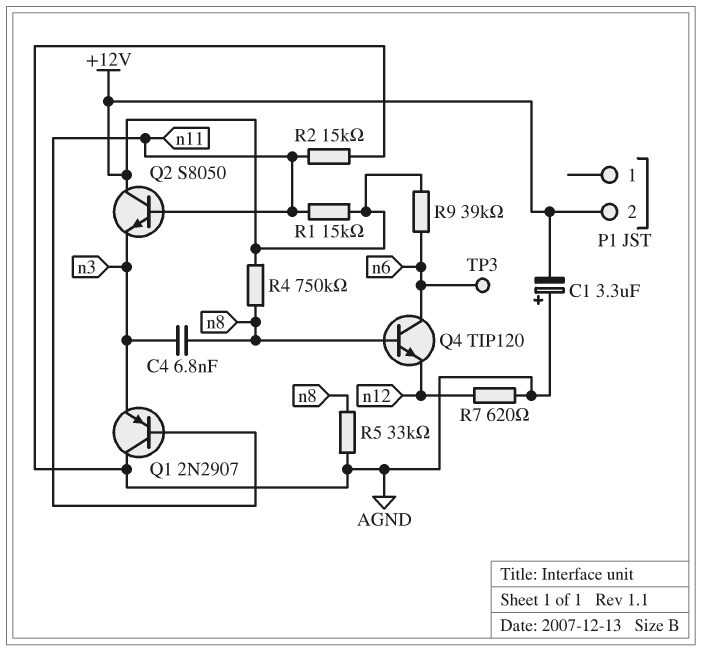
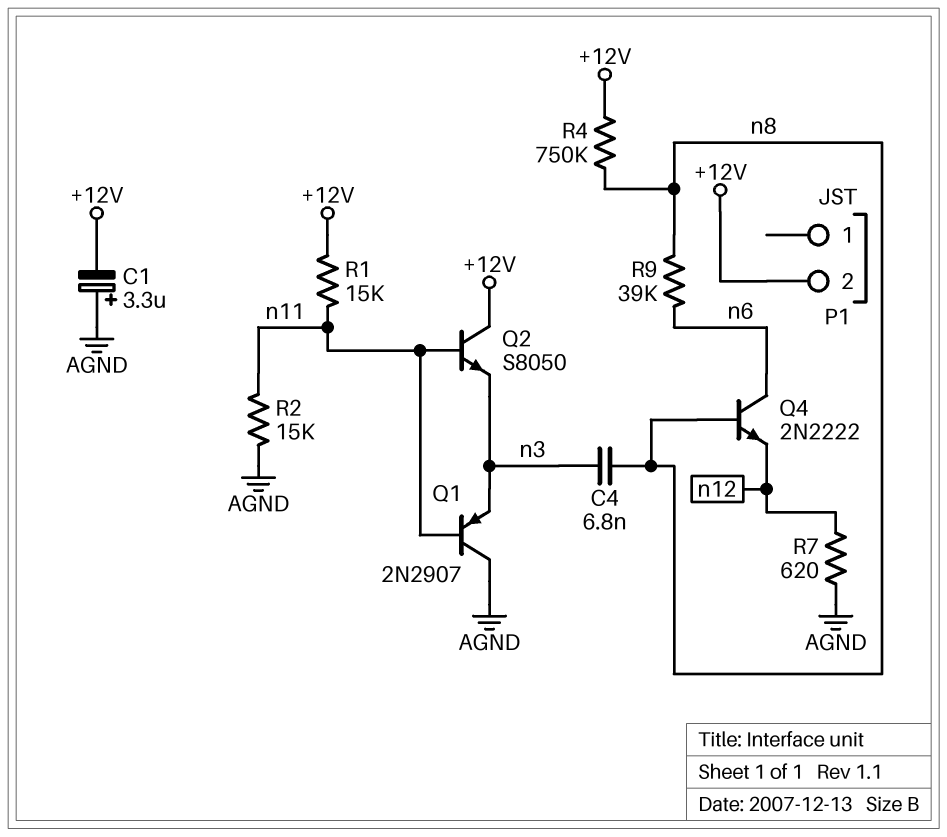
Q4: NPN TIP120 (B n8, C n6, E n12) -> NPN 2N2222 (B n8, C n6, E n12)
R5: 33k (AGND, n8) -> none
R9: 39k (+12V, n6) -> 39k (n6, n8)
TP3: test point (n6) -> none

